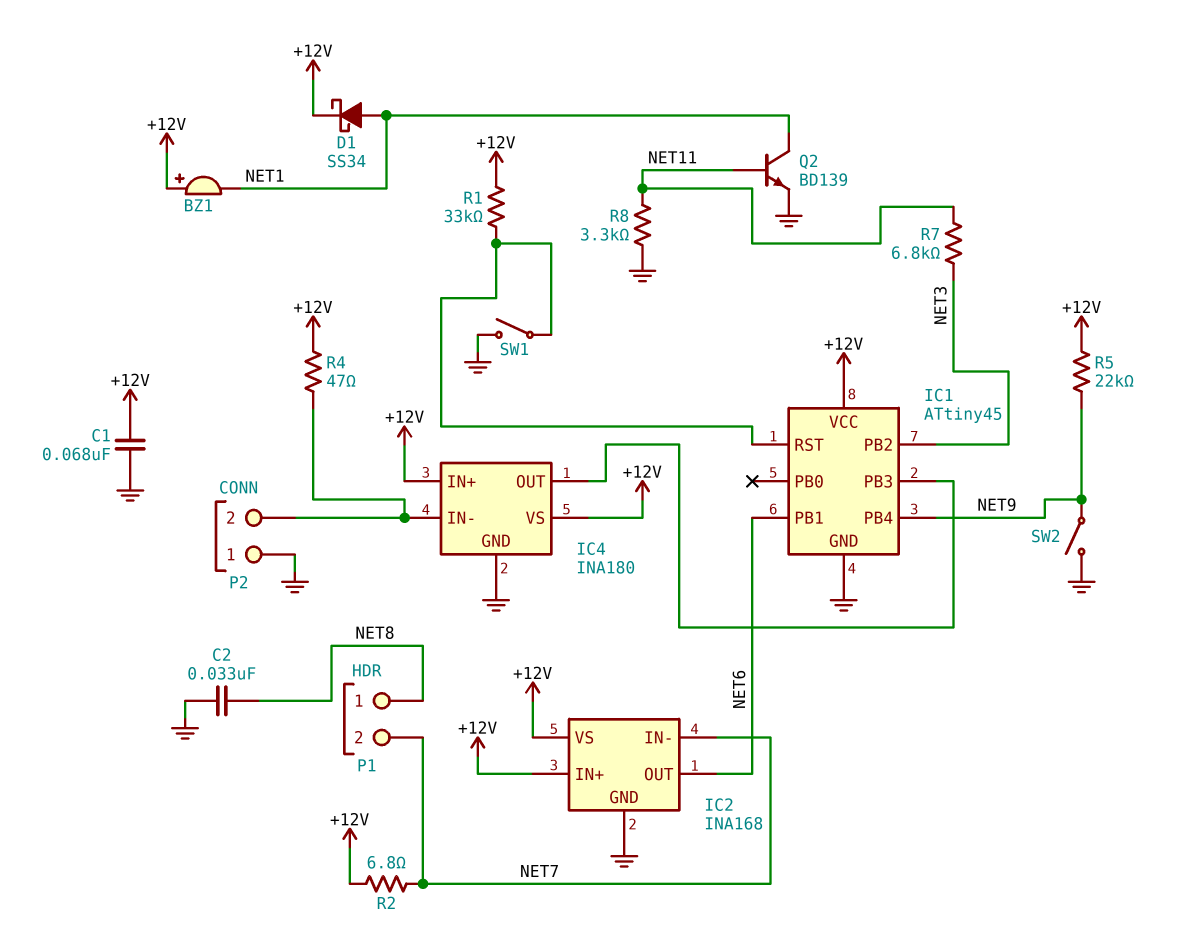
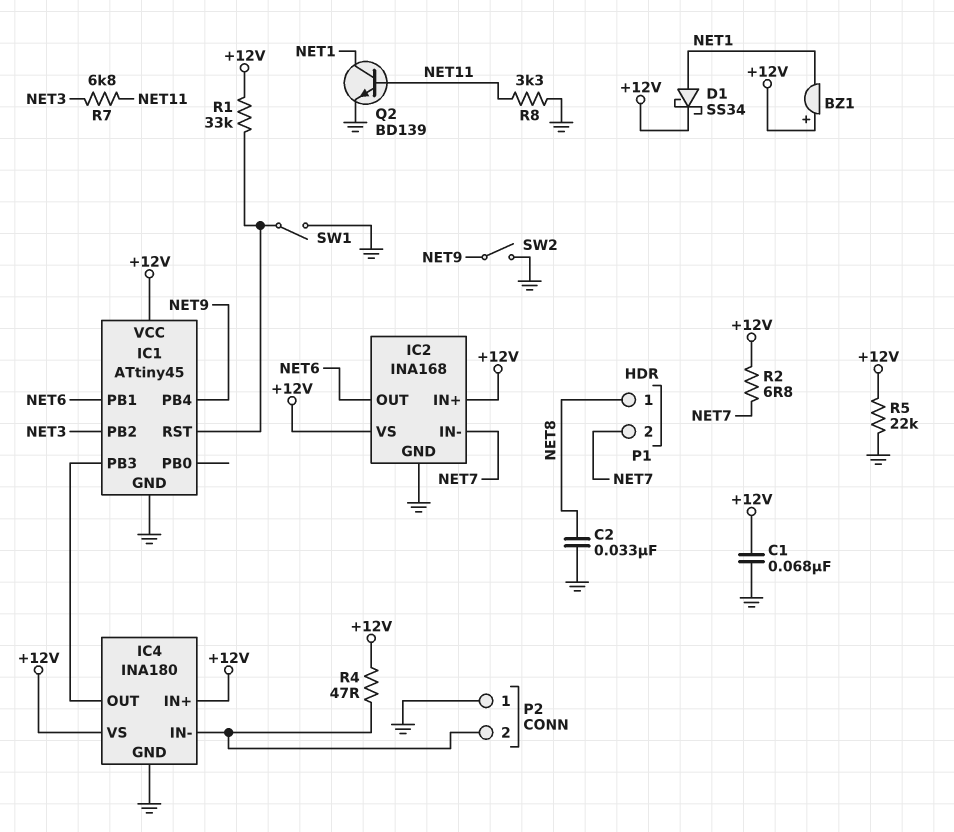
R5: 22k (+12V, NET9) -> 22k (+12V, GND)

